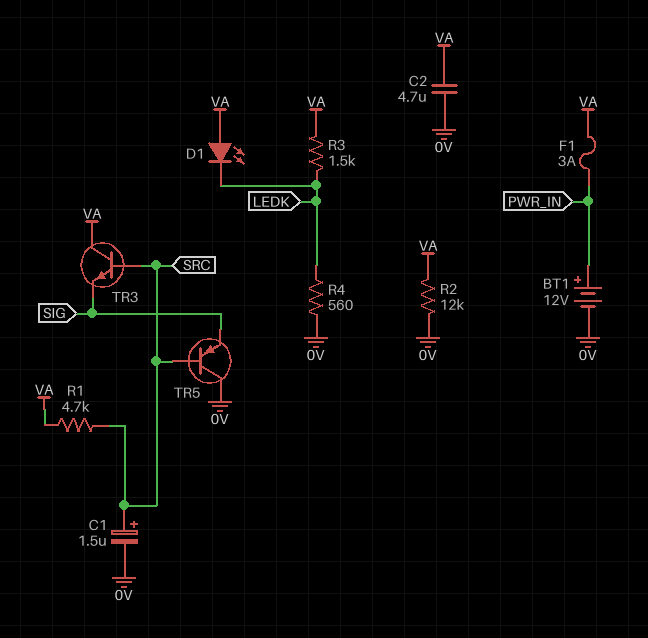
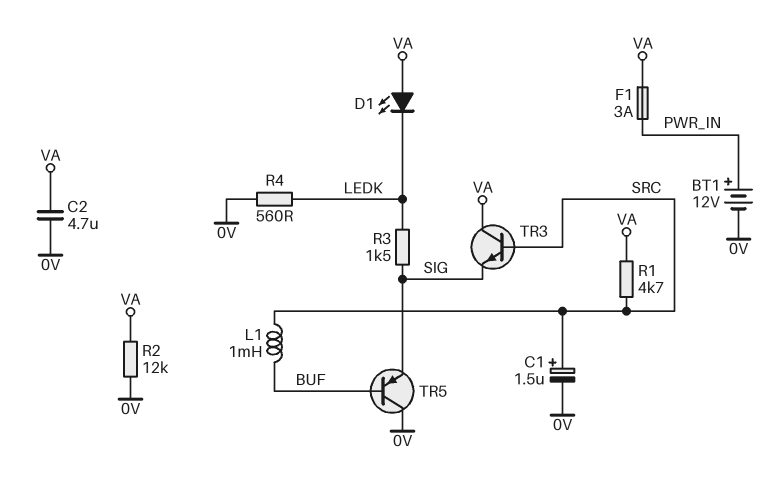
L1: none -> 1mH (BUF, SRC)
R3: 1.5k (LEDK, VA) -> 1.5k (LEDK, SIG)
TR5: PNP (B SRC, C 0V, E SIG) -> PNP (B BUF, C 0V, E SIG)

